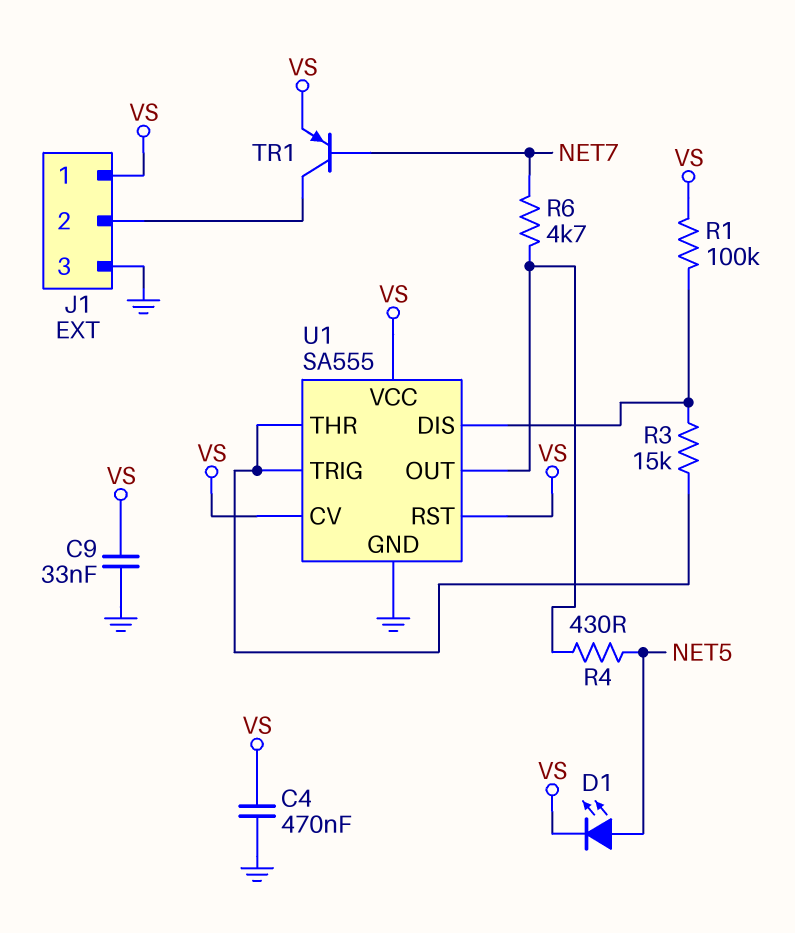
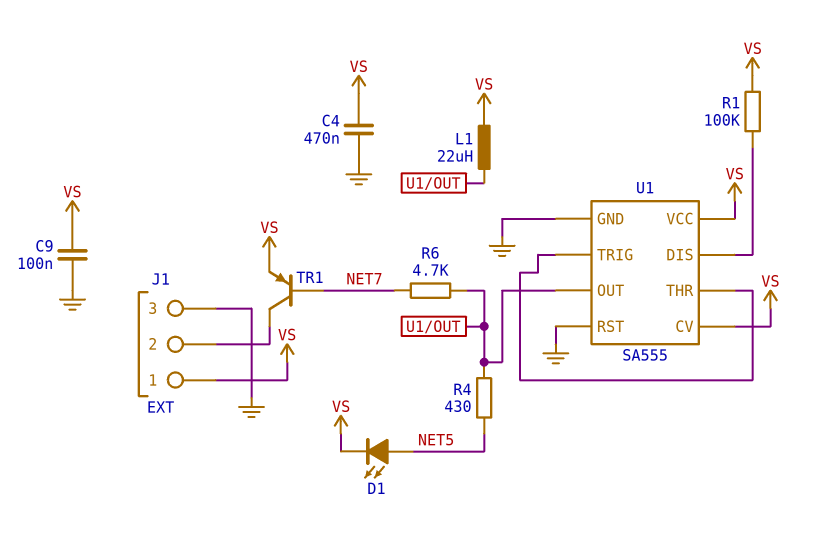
C9: 33nF (GND, VS) -> 100nF (GND, VS)
L1: none -> 22uH (U1/OUT, VS)
R3: 15k (U1/DIS, U1/THR) -> none
U1 pin RST: VS -> GND

